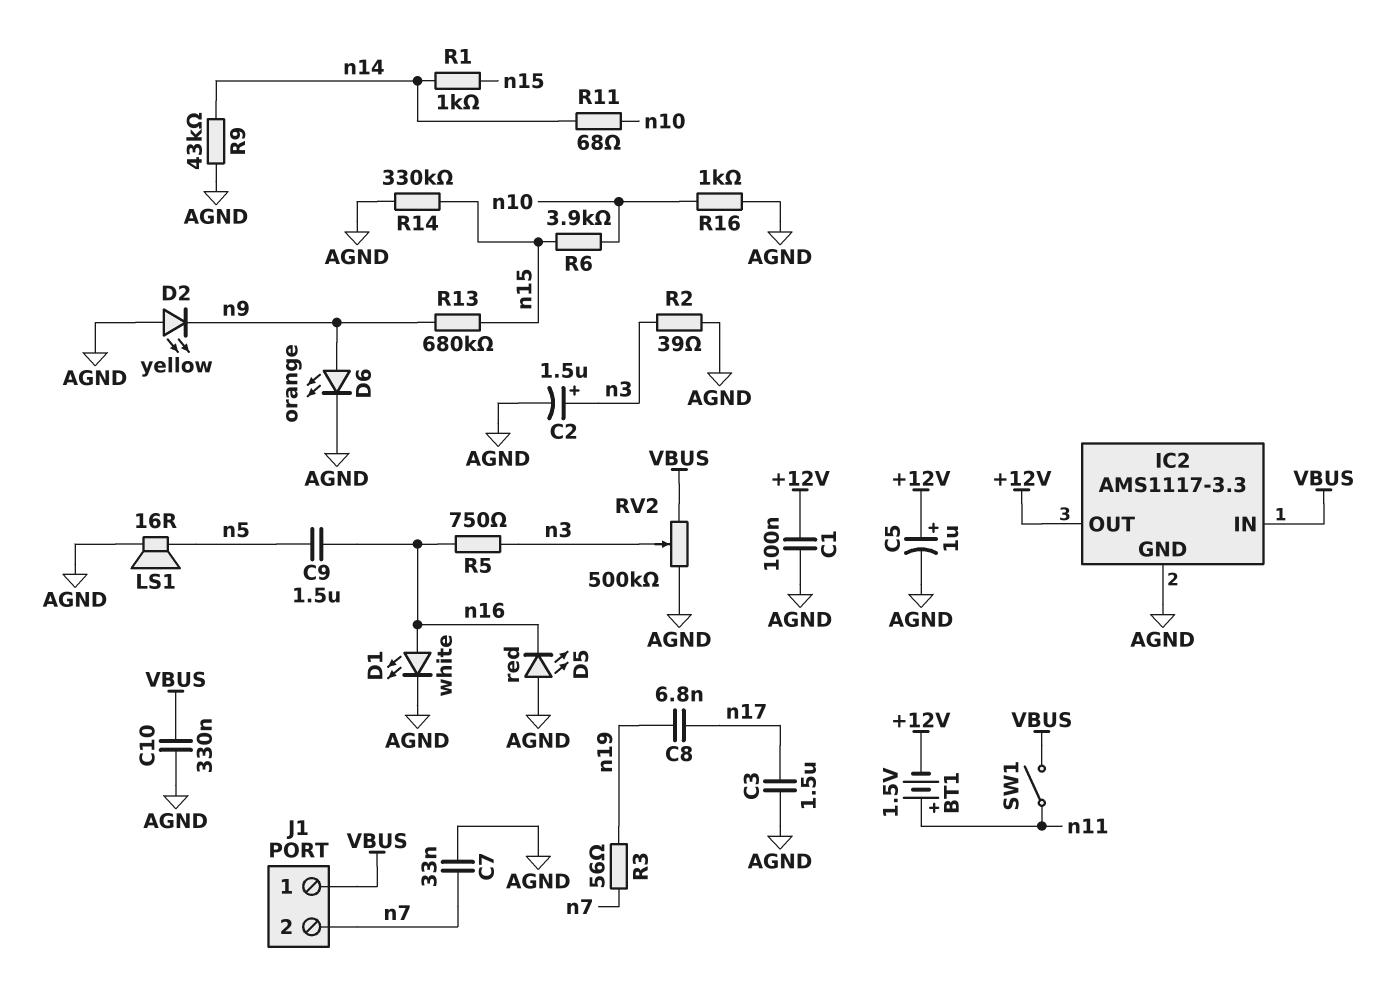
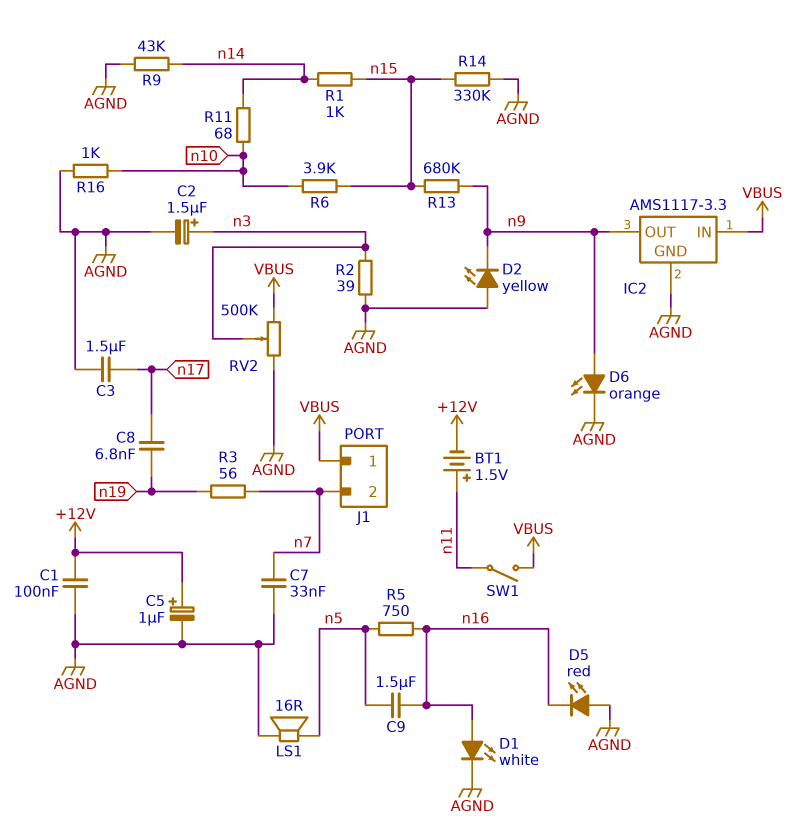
C10: 330nF (AGND, VBUS) -> none
IC2 pin OUT: +12V -> n9
R5: 750 (n3, n16) -> 750 (n5, n16)

